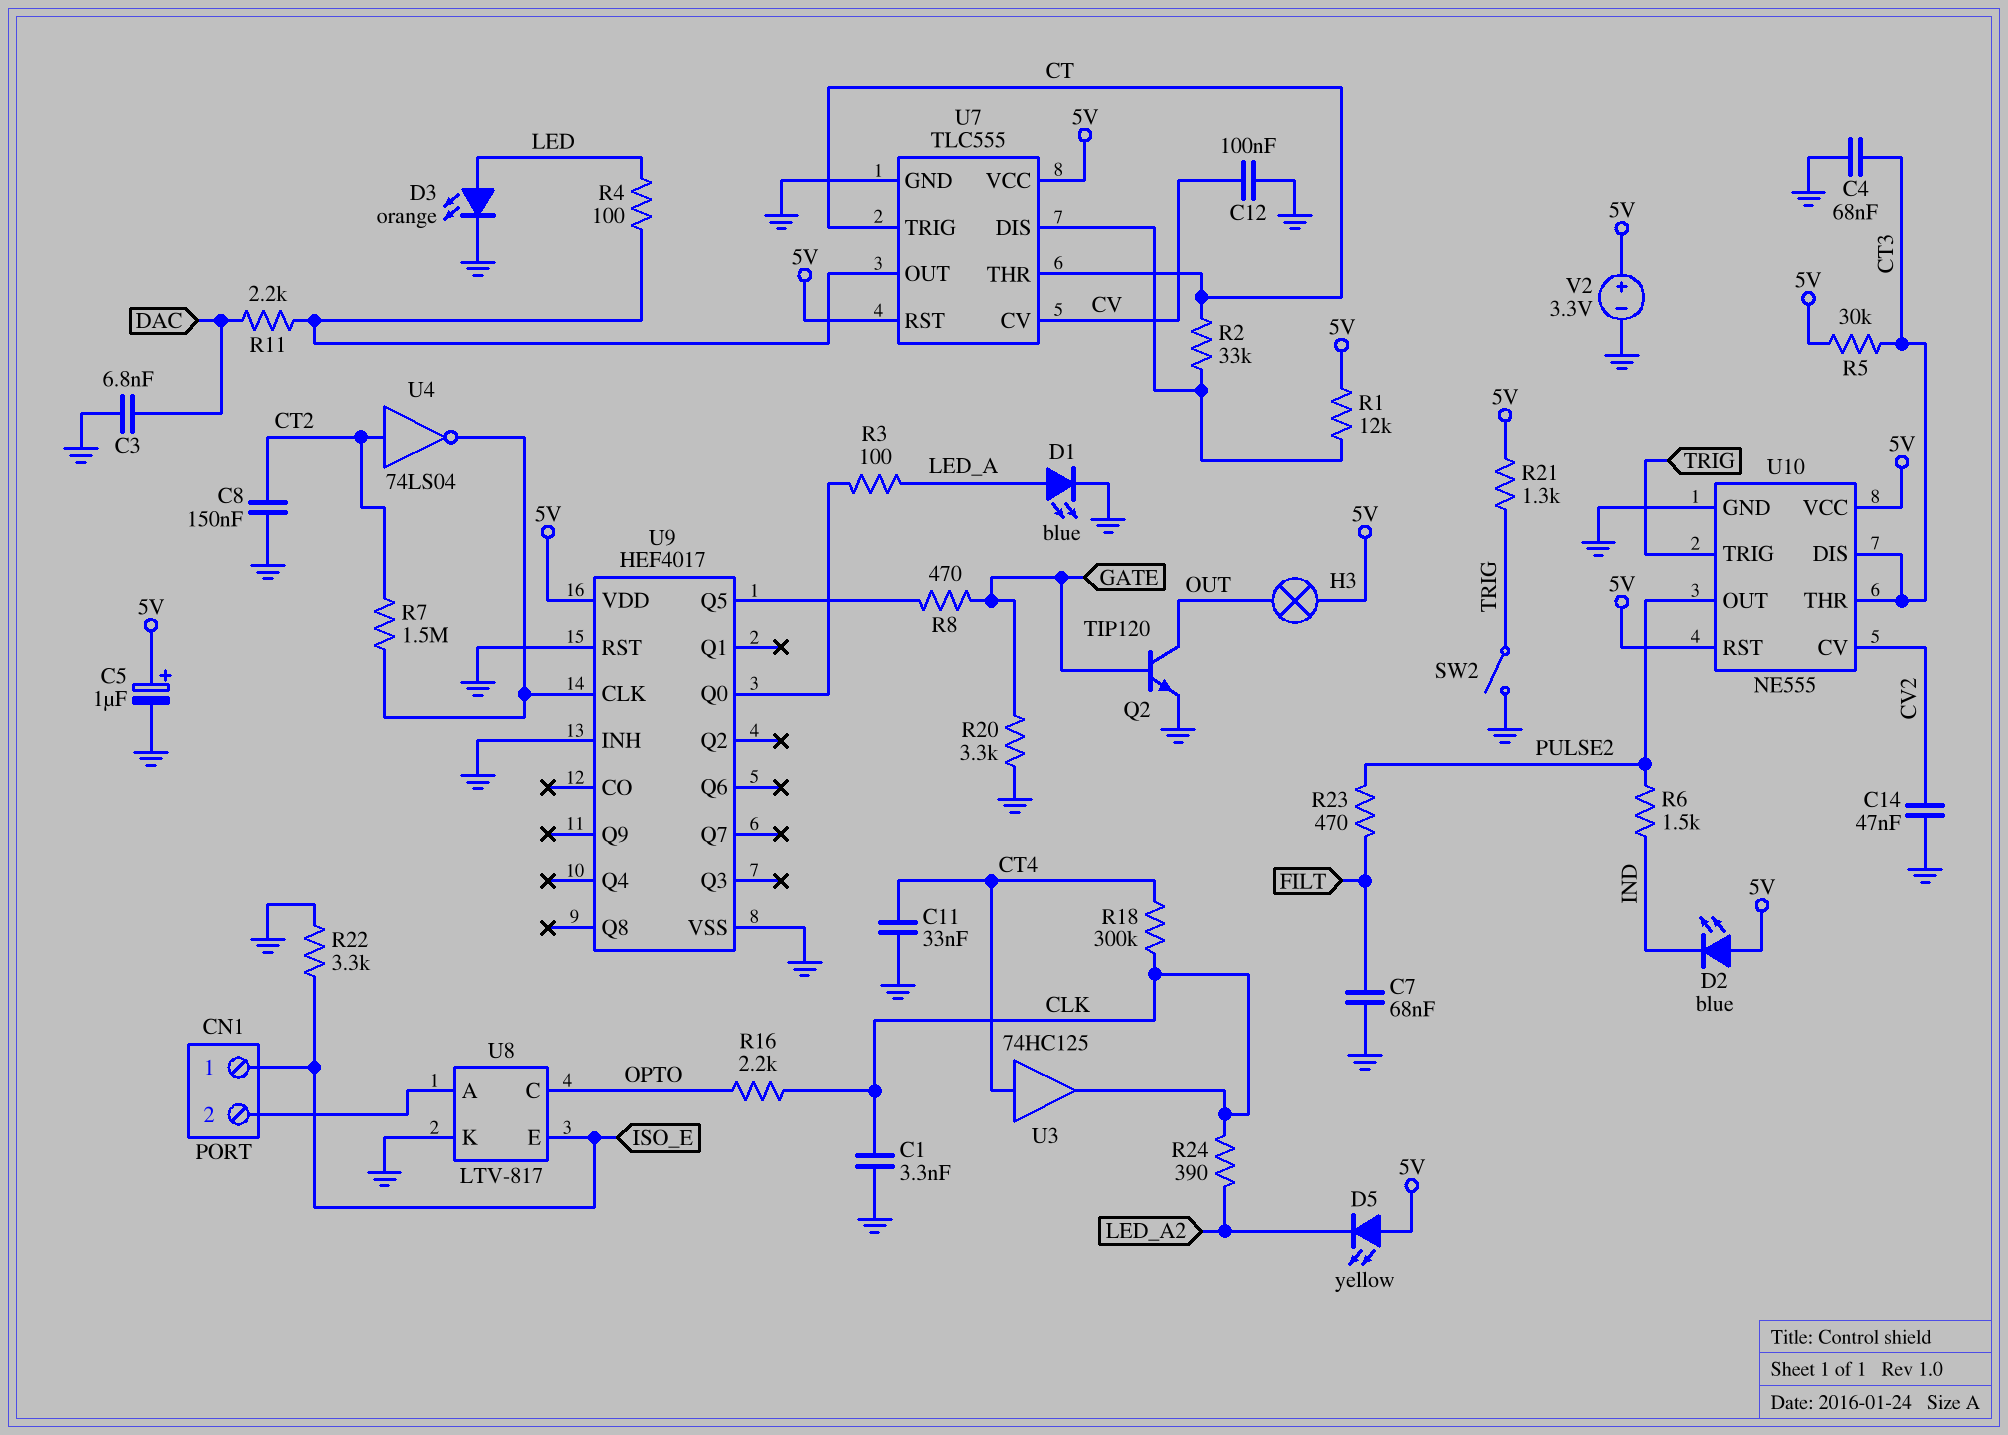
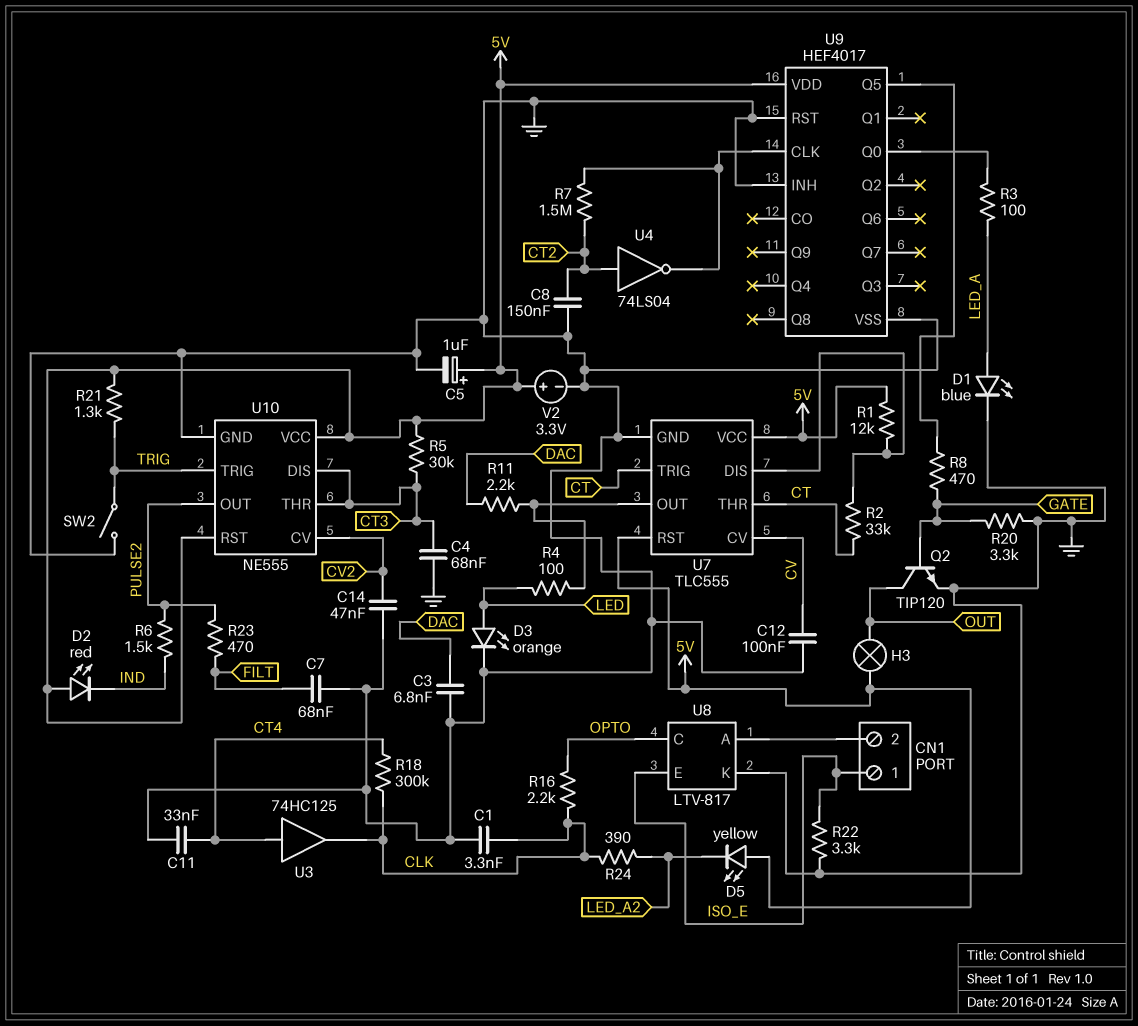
D2: LED blue (A 5V, K IND) -> LED red (A 5V, K IND)

